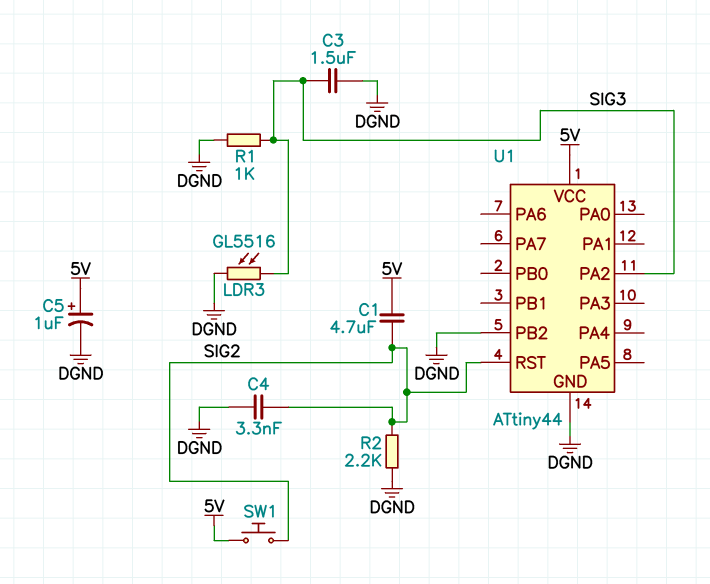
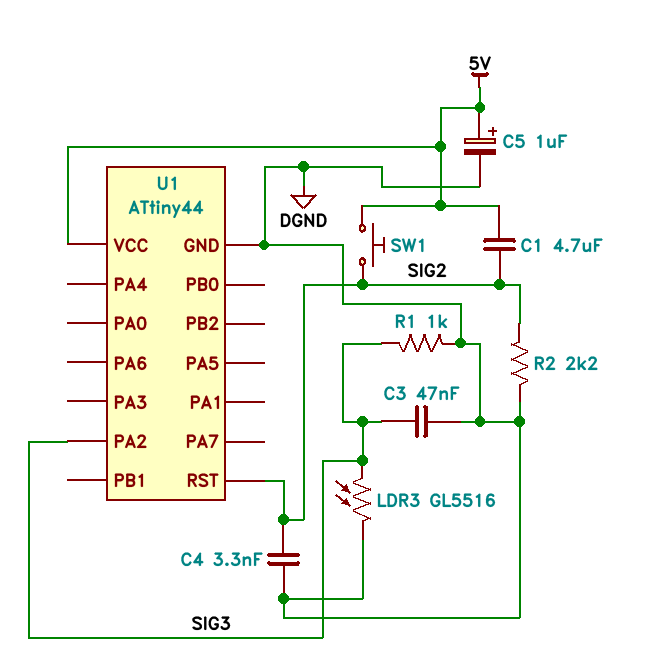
C3: 1.5uF (DGND, SIG3) -> 47nF (DGND, SIG3)
U1 pin PB2: DGND -> none

